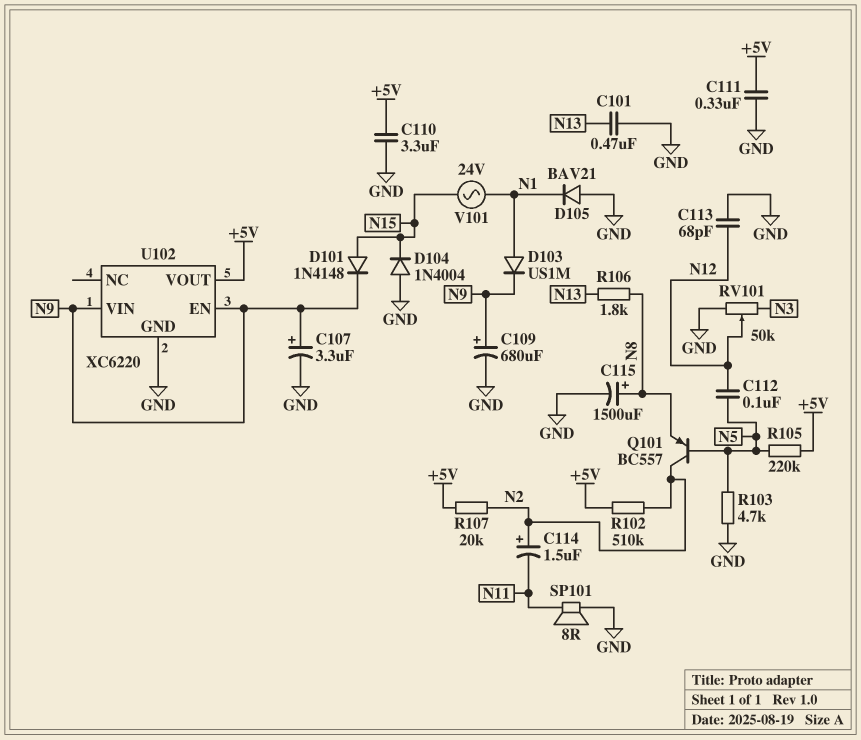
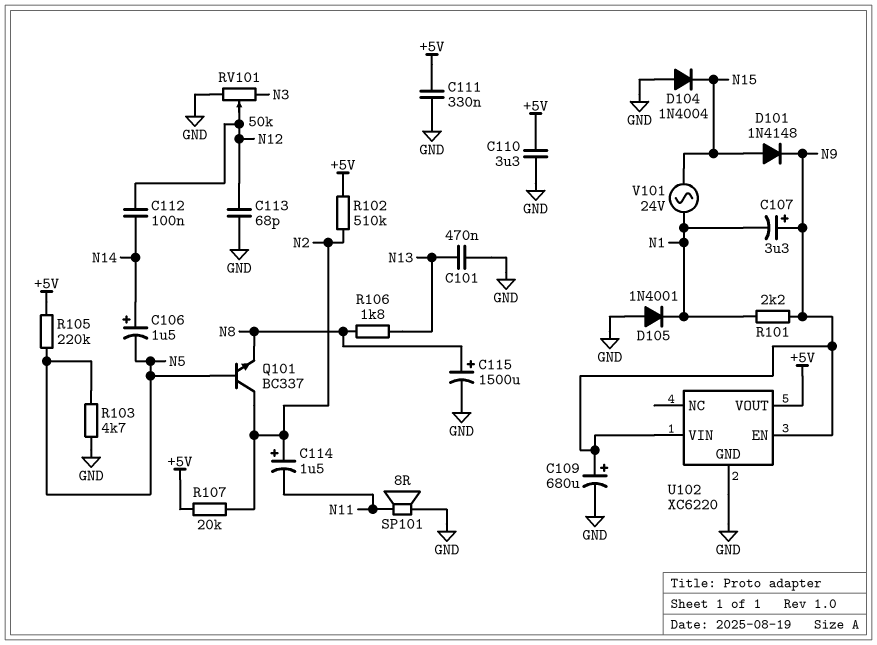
C106: none -> 1.5uF (plus N14, minus N5)
C107: 3.3uF (plus N9, minus GND) -> 3.3uF (plus N9, minus N1)
C112: 100nF (N5, N12) -> 100nF (N12, N14)
D103: diode US1M (A N1, K N9) -> none
D105: diode BAV21 (A GND, K N1) -> diode 1N4001 (A GND, K N1)
Q101: PNP BC557 (B N5, C N2, E N8) -> NPN BC337 (B N5, C N2, E N8)
R101: none -> 2.2k (N1, N9)

